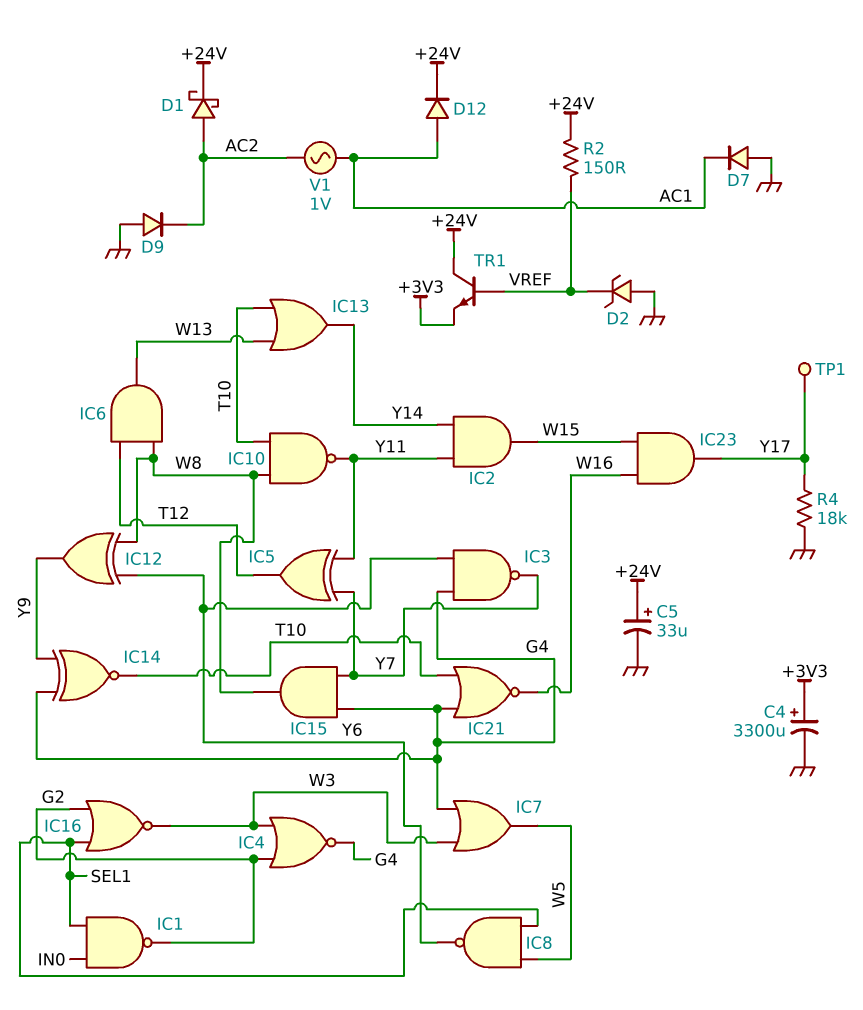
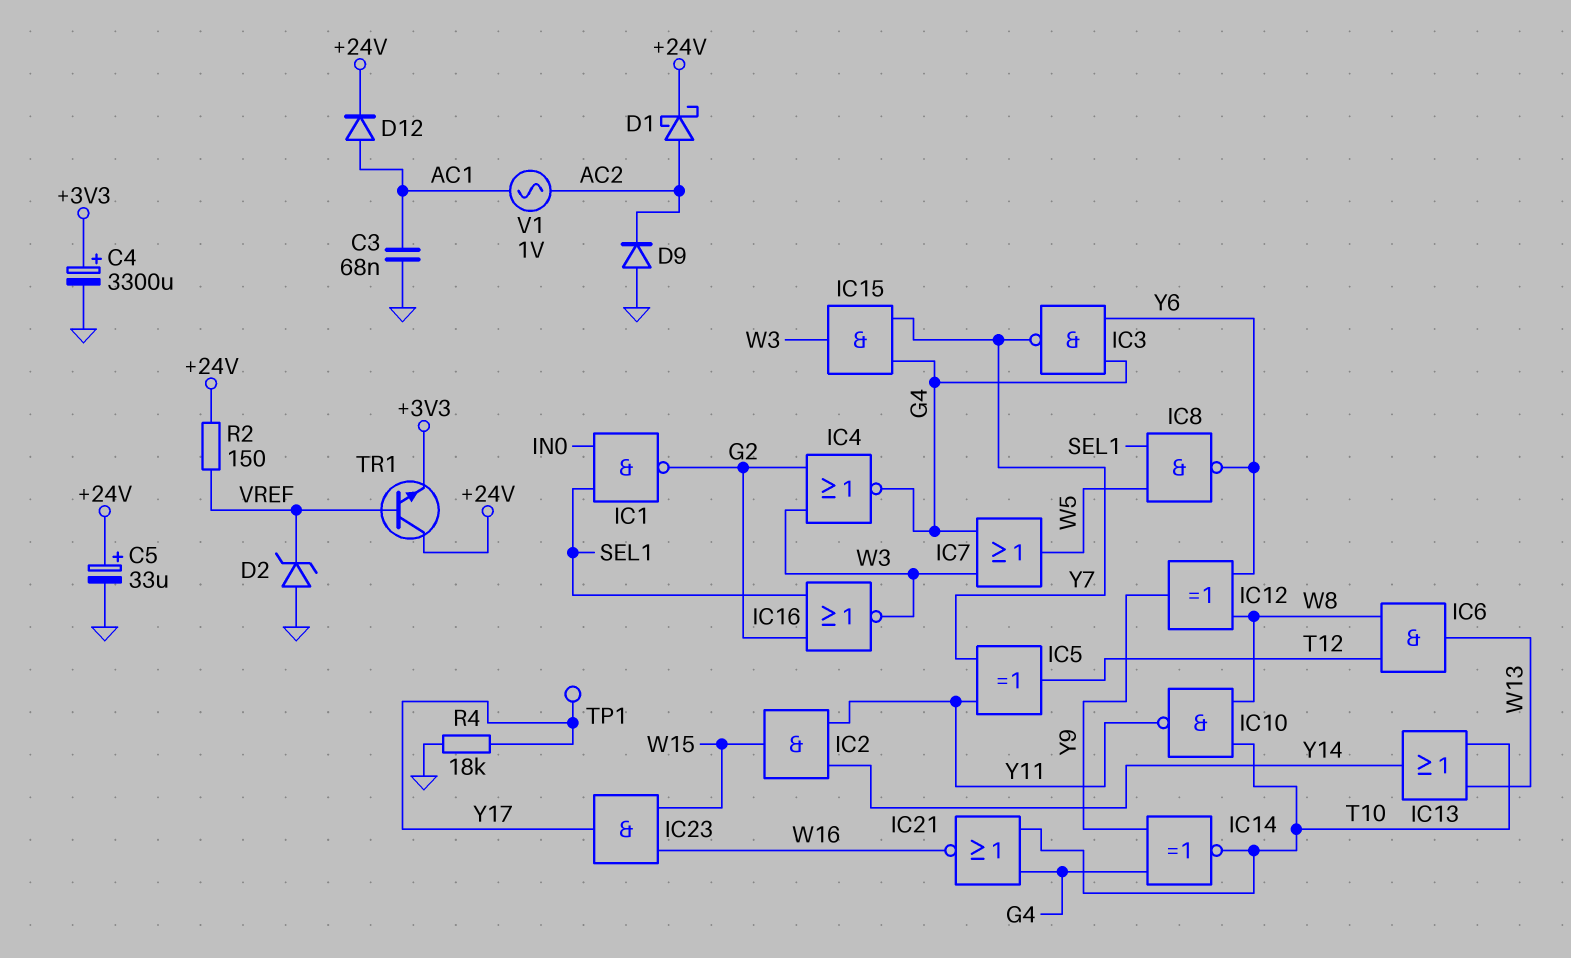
C3: none -> 68nF (AC1, GND)
D7: diode (A GND, K AC1) -> none
IC15: AND (in G4, in Y7, out W8) -> AND (in G4, in Y7, out W3)

